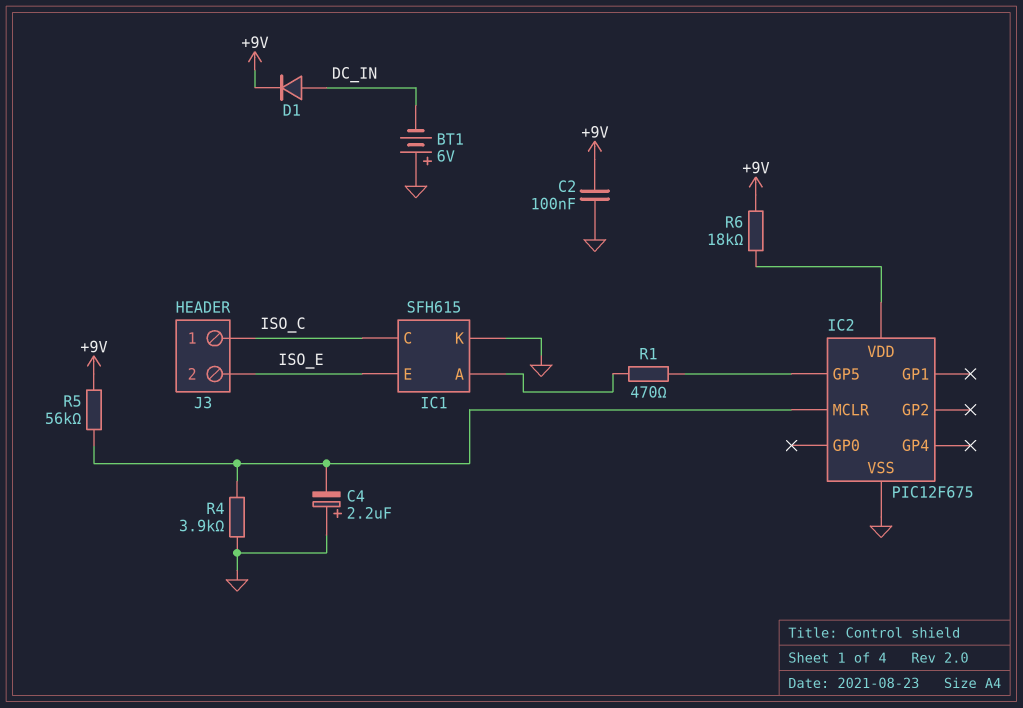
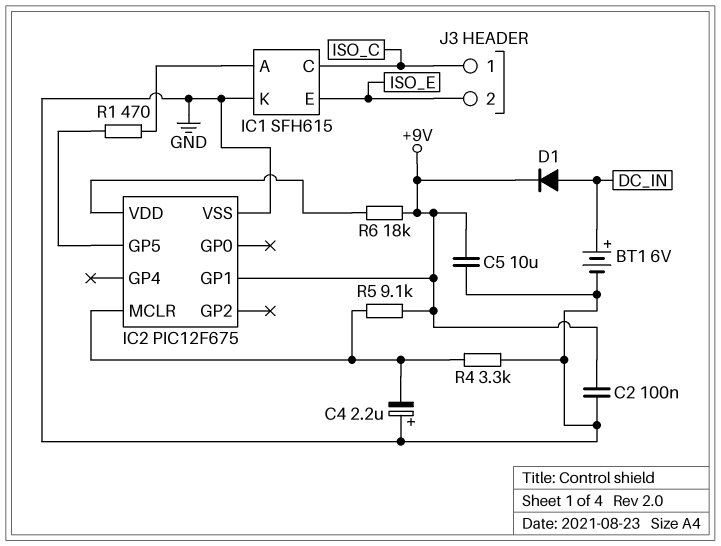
BT1: 6V (plus GND, minus DC_IN) -> 6V (plus DC_IN, minus GND)
C5: none -> 10uF (+9V, GND)
IC2 pin GP1: none -> +9V
R4: 3.9k (GND, IC2/MCLR) -> 3.3k (GND, IC2/MCLR)
R5: 56k (+9V, IC2/MCLR) -> 9.1k (+9V, IC2/MCLR)

